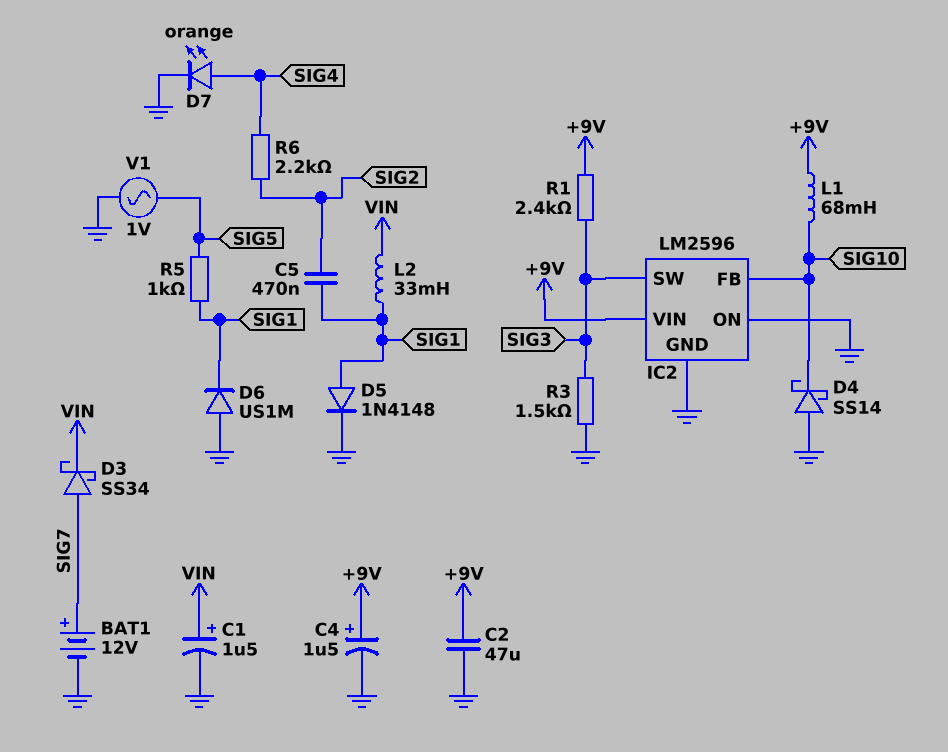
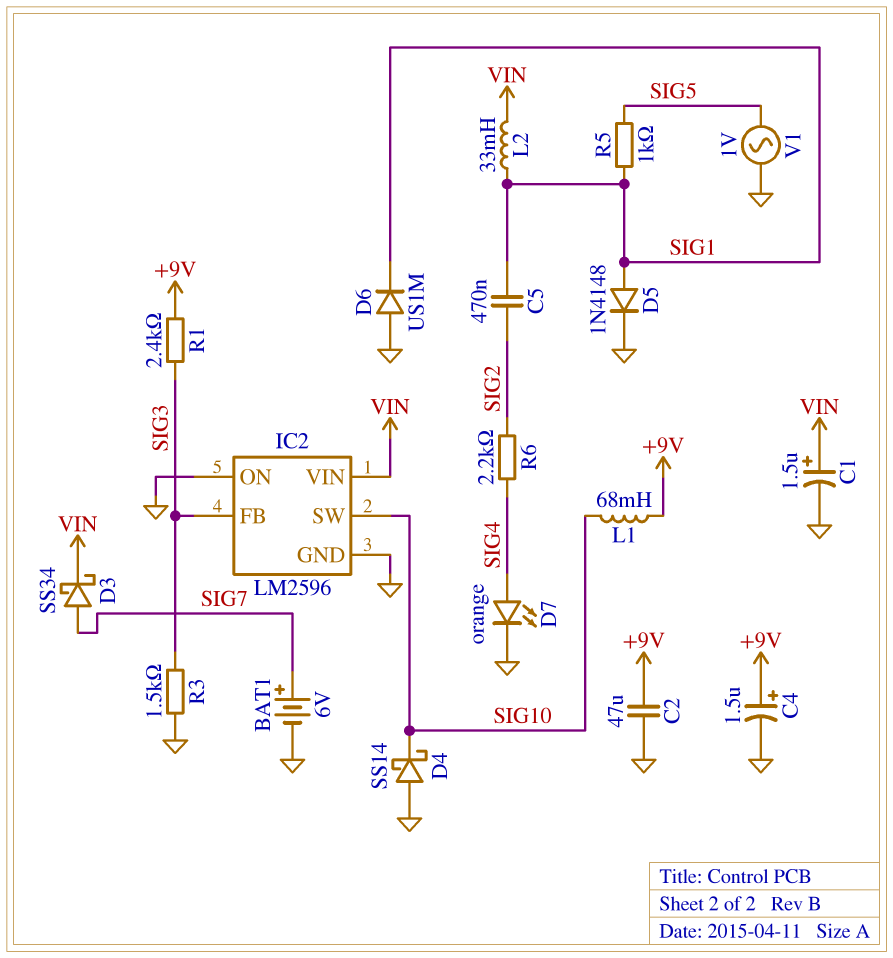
BAT1: 12V (plus SIG7, minus GND) -> 6V (plus SIG7, minus GND)
IC2 pin FB: SIG10 -> SIG3
IC2 pin SW: SIG3 -> SIG10
IC2 pin VIN: +9V -> VIN

